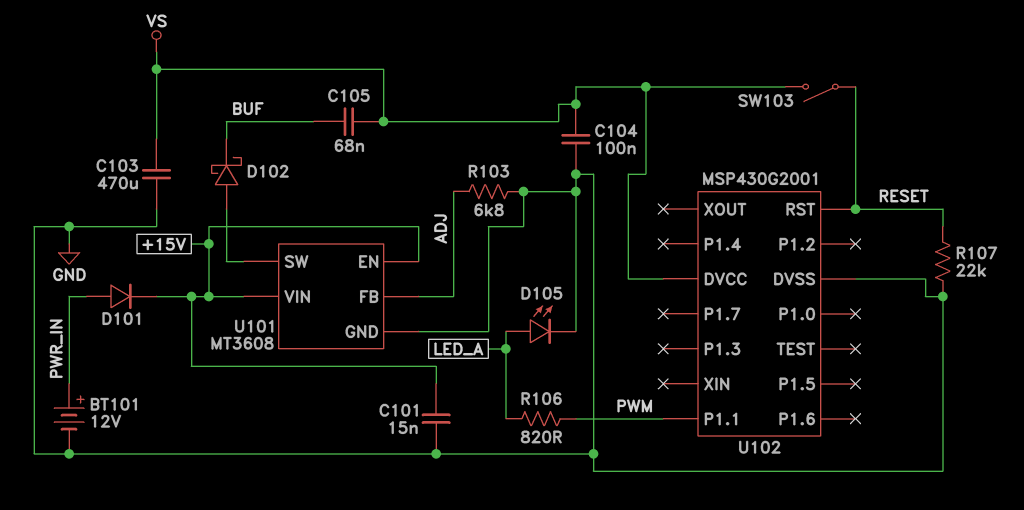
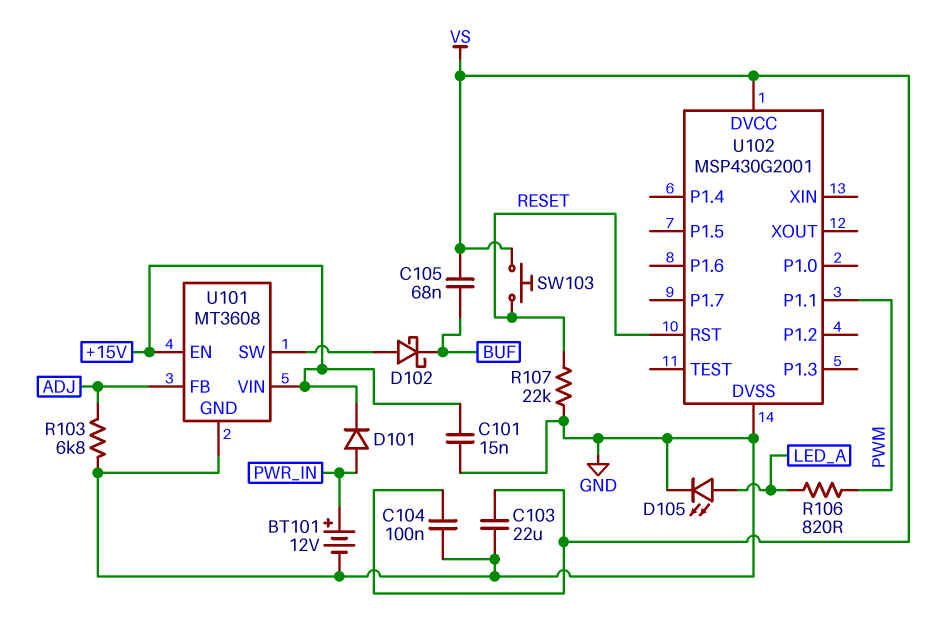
C103: 470uF (GND, VS) -> 22uF (GND, VS)
SW103: switch (RESET, VS) -> button (RESET, VS)

